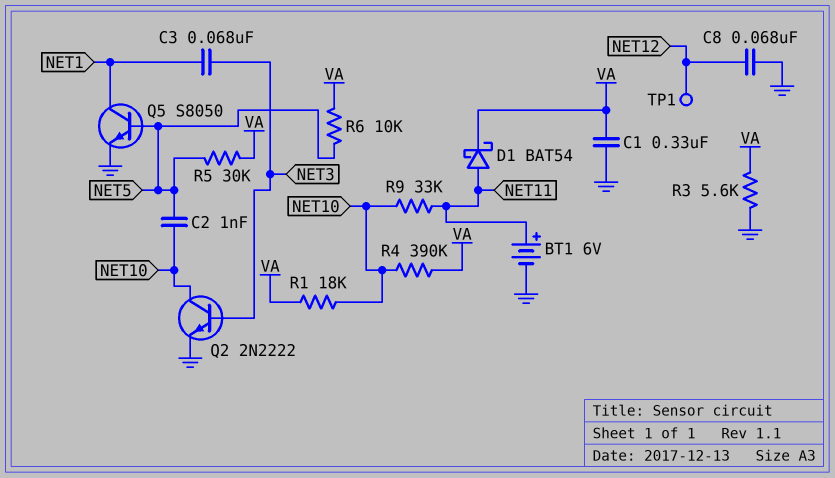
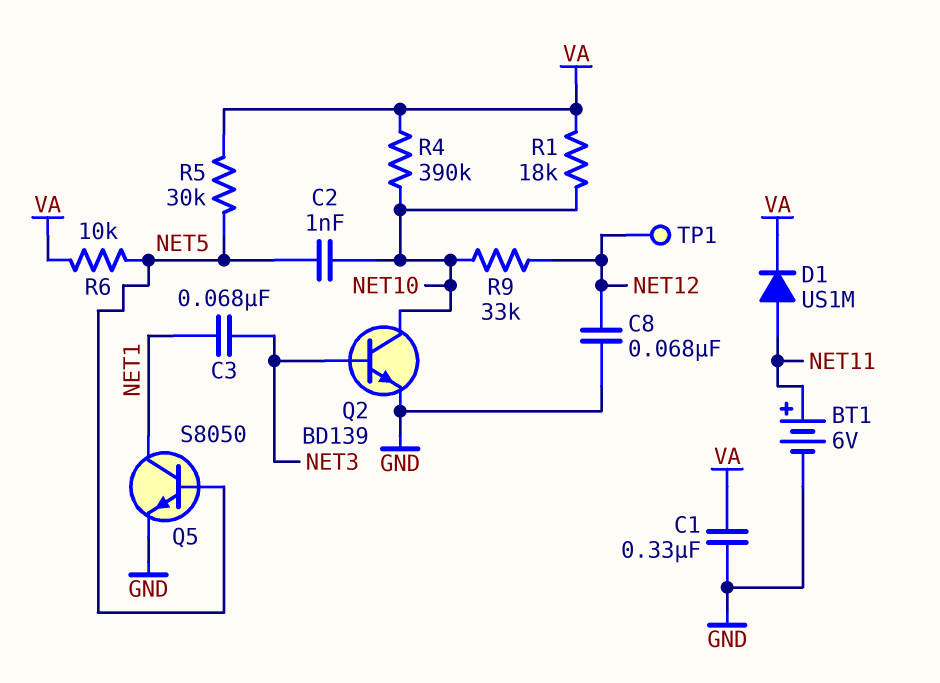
D1: schottky BAT54 (A NET11, K VA) -> diode US1M (A NET11, K VA)
Q2: NPN 2N2222 (B NET3, C NET10, E GND) -> NPN BD139 (B NET3, C NET10, E GND)
R3: 5.6k (GND, VA) -> none
R9: 33k (NET10, NET11) -> 33k (NET10, NET12)

